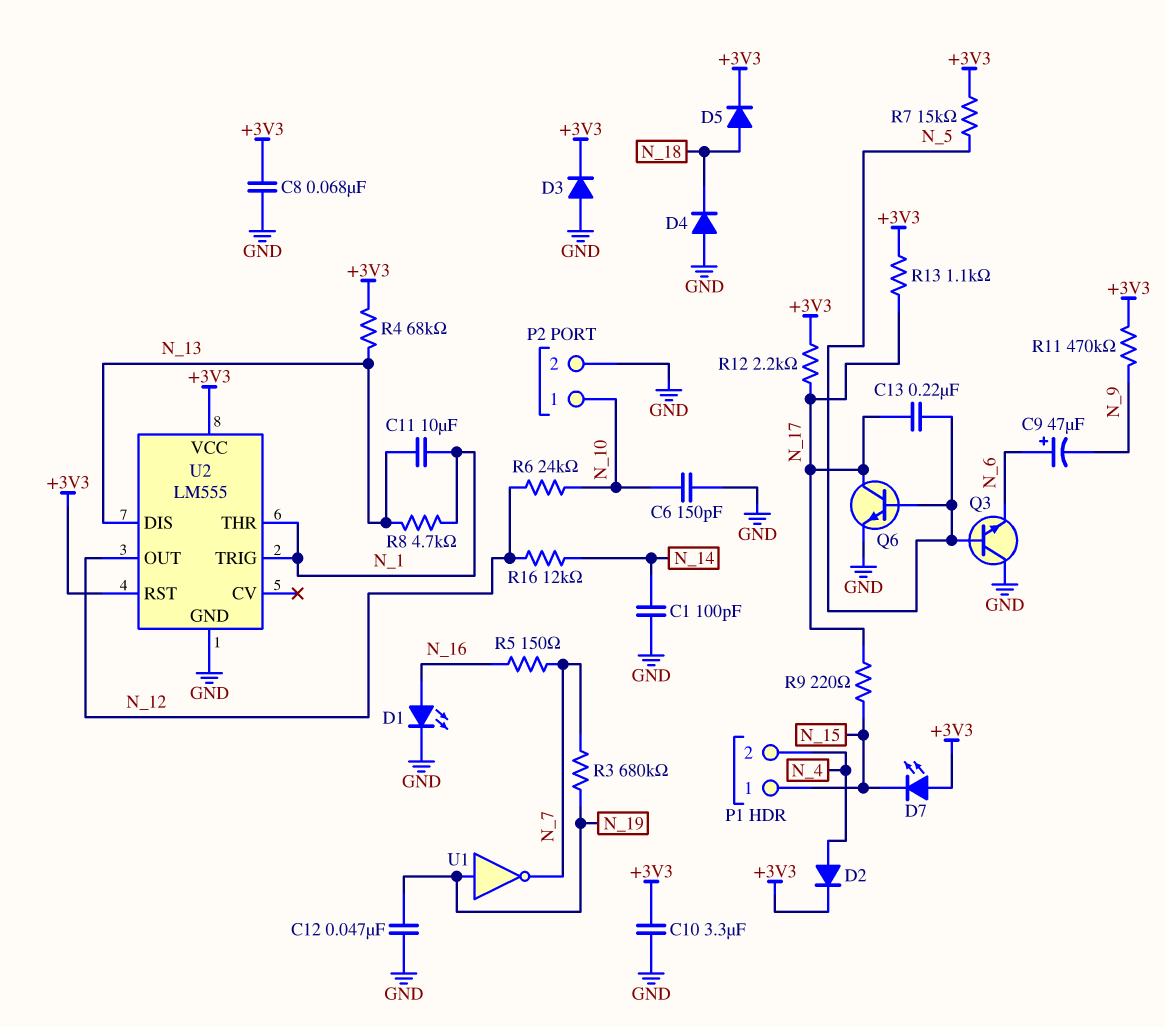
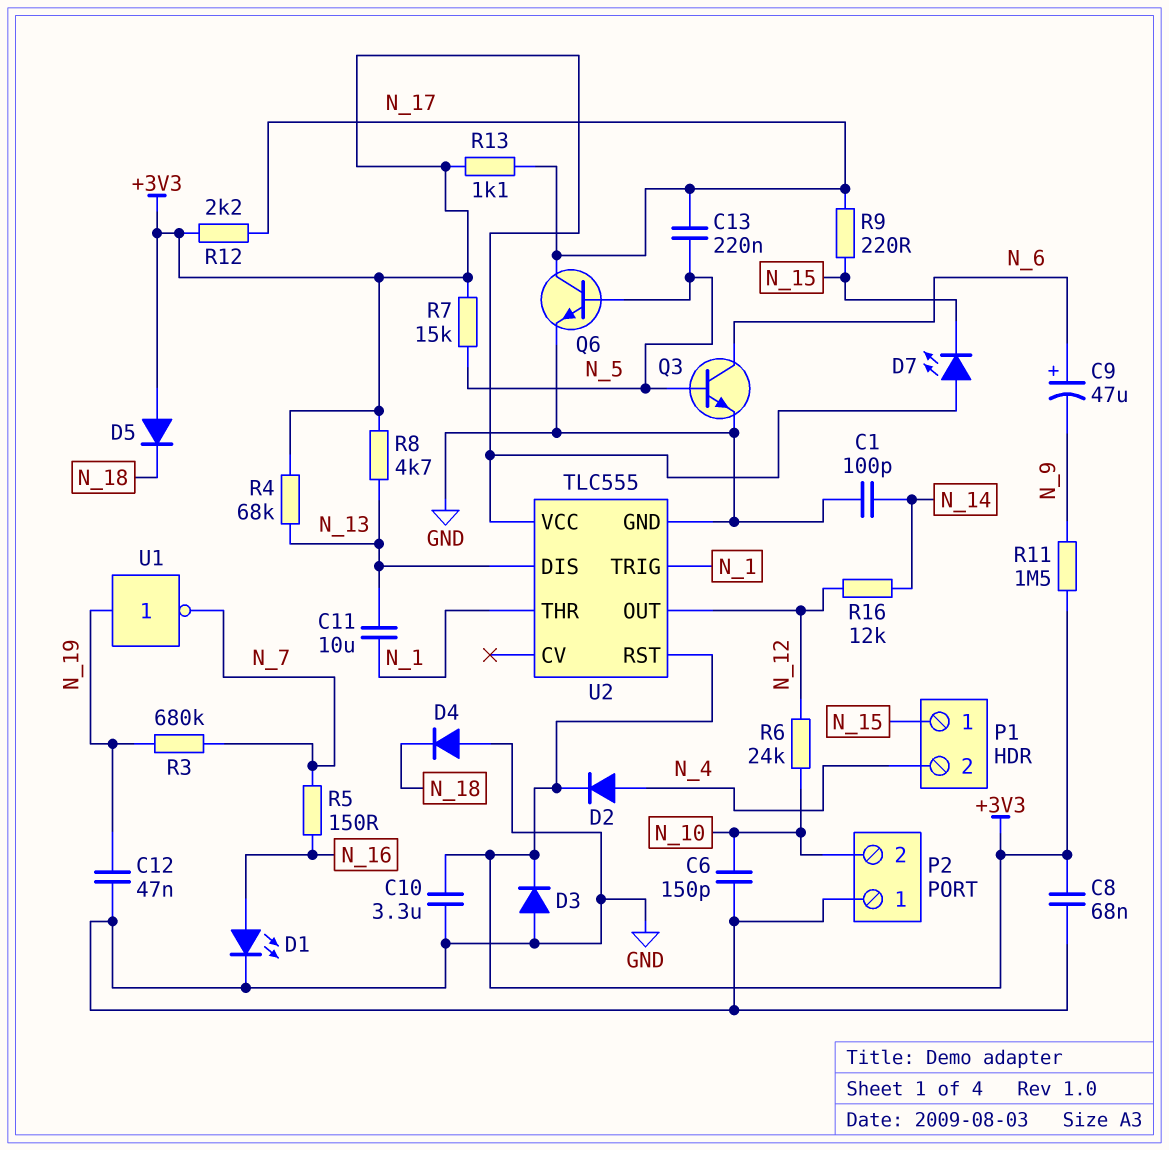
D5: diode (A N_18, K +3V3) -> diode (A +3V3, K N_18)
P2 pin 1: N_10 -> GND
P2 pin 2: GND -> N_10
Q3: NPN (B N_5, C GND, E N_6) -> NPN (B N_5, C N_6, E GND)
R8: 4.7k (N_1, N_13) -> 4.7k (+3V3, N_13)
R11: 470k (+3V3, N_9) -> 1.5M (+3V3, N_9)
U2: LM555 -> TLC555

